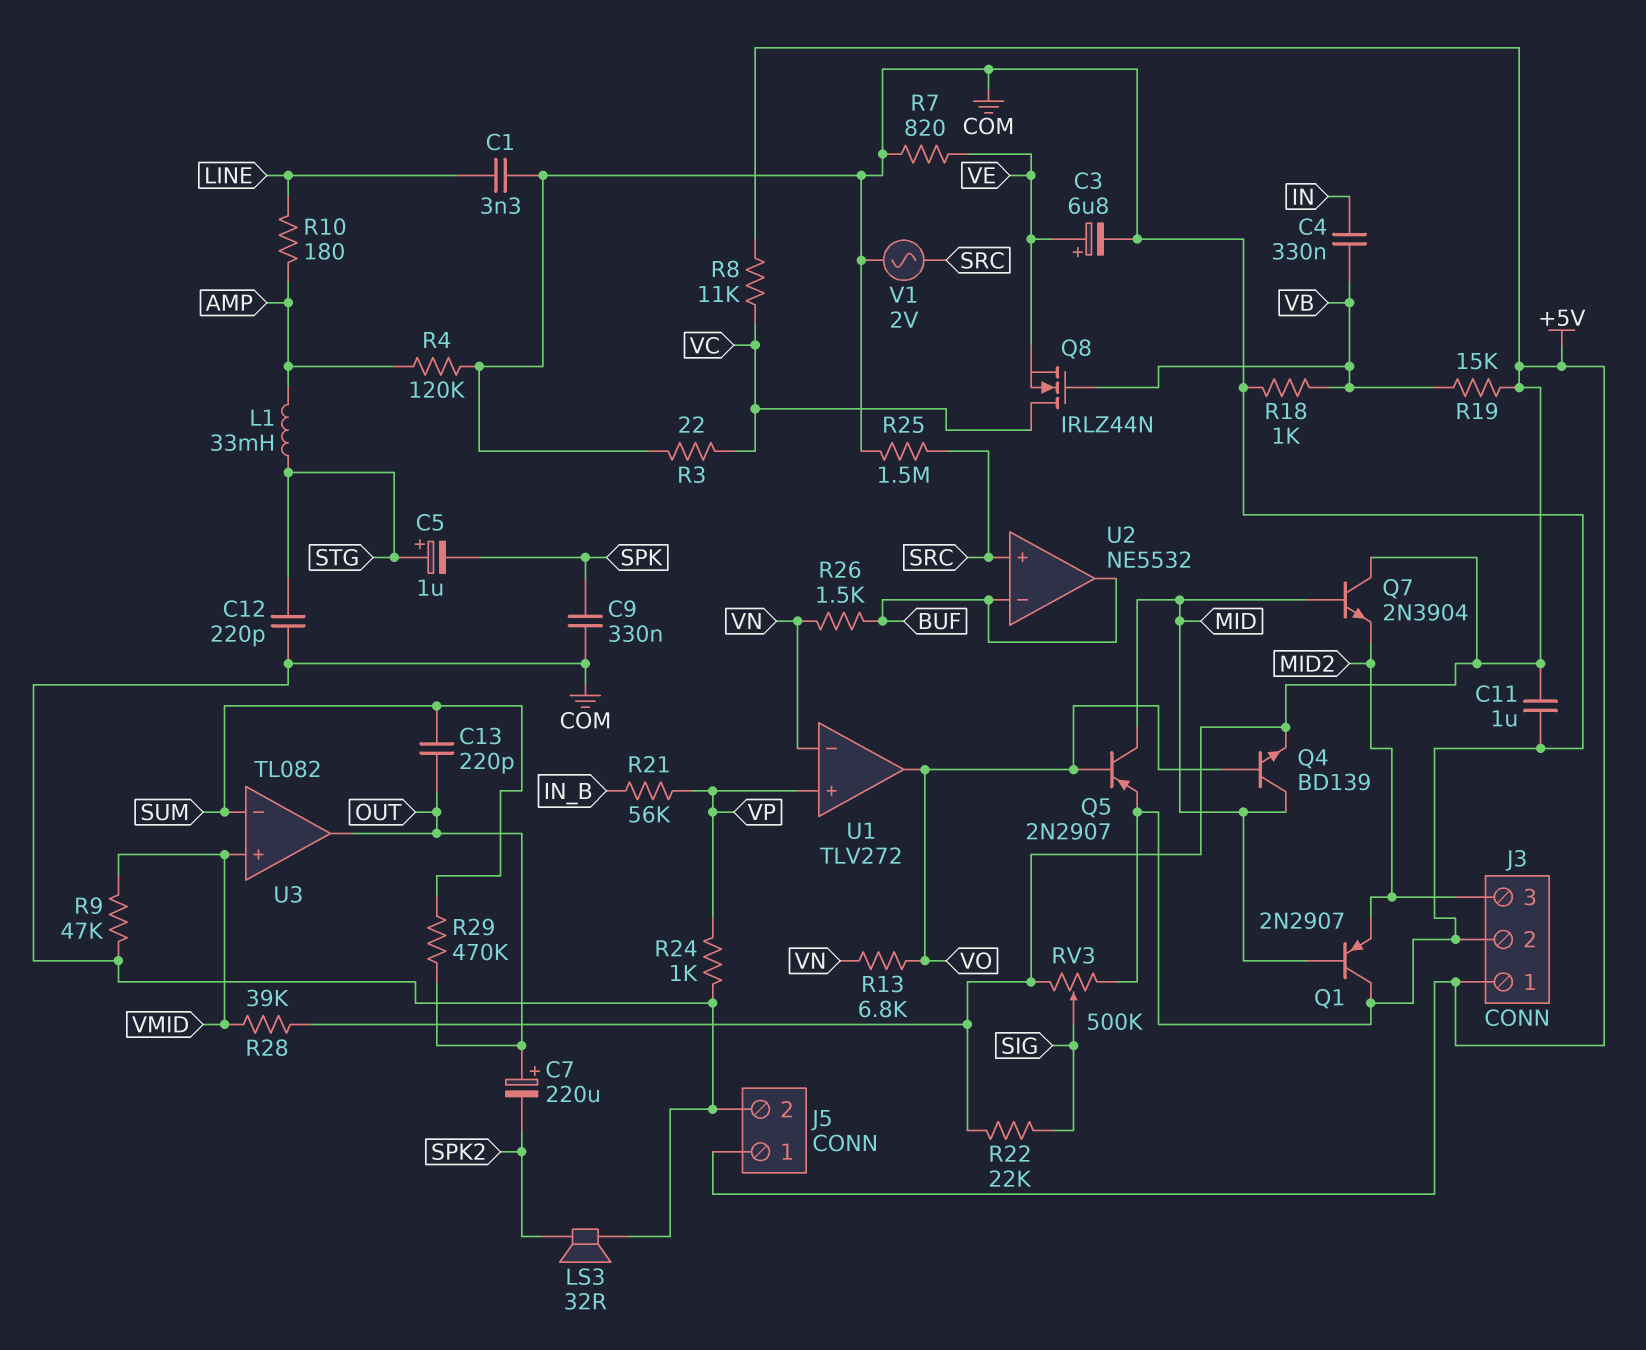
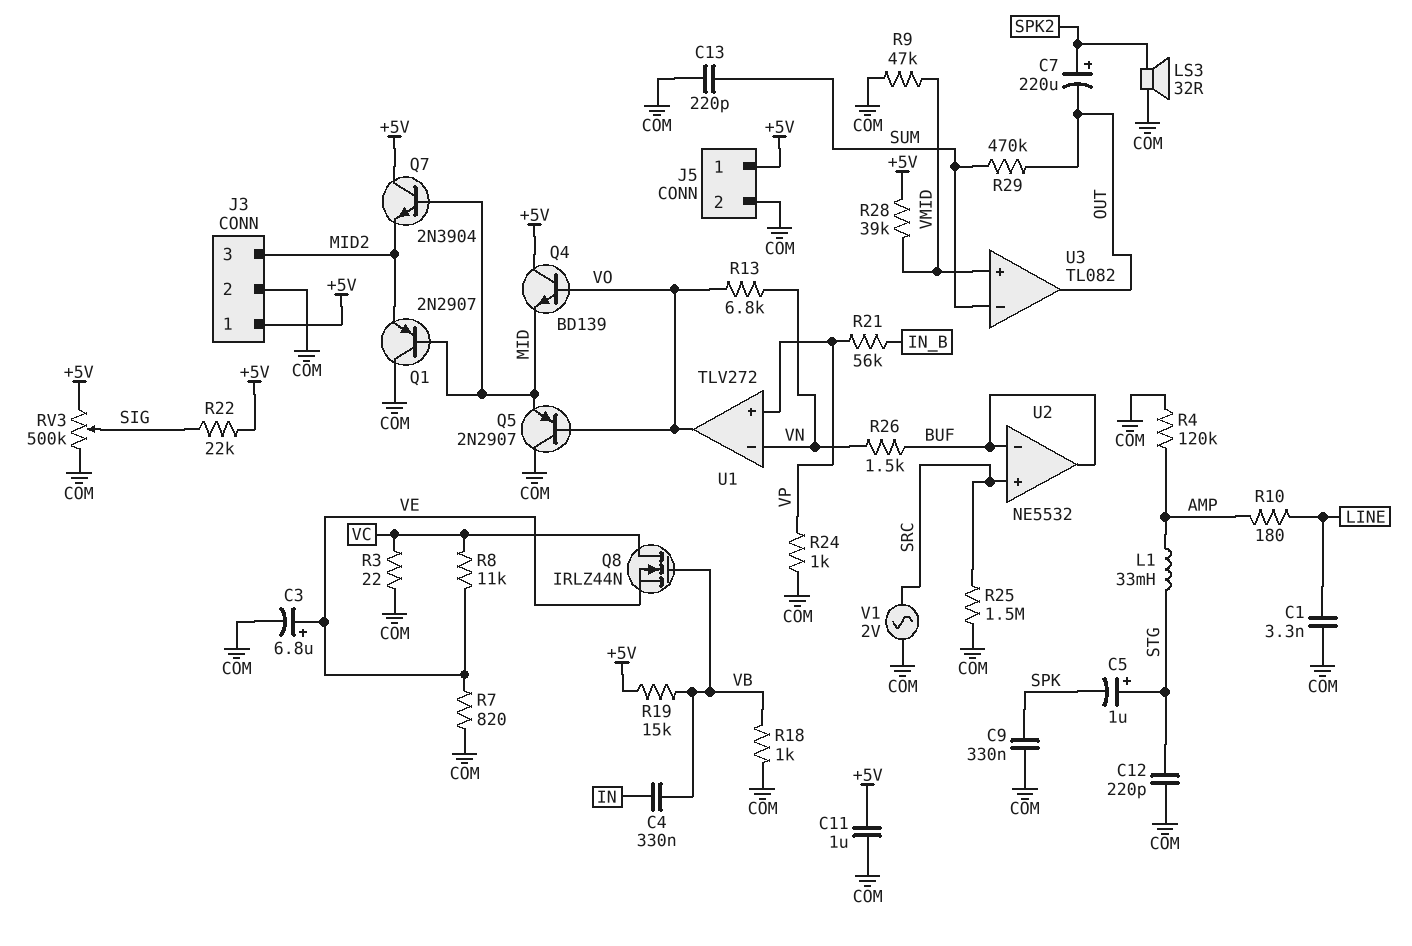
C7: 220uF (plus OUT, minus SPK2) -> 220uF (plus SPK2, minus OUT)
C13: 220pF (OUT, SUM) -> 220pF (COM, SUM)
Q4: NPN BD139 (B VO, C MID, E +5V) -> NPN BD139 (B VO, C +5V, E MID)
Q5: PNP 2N2907 (B VO, C MID, E COM) -> PNP 2N2907 (B VO, C COM, E MID)
R8: 11k (+5V, VC) -> 11k (VC, VE)

